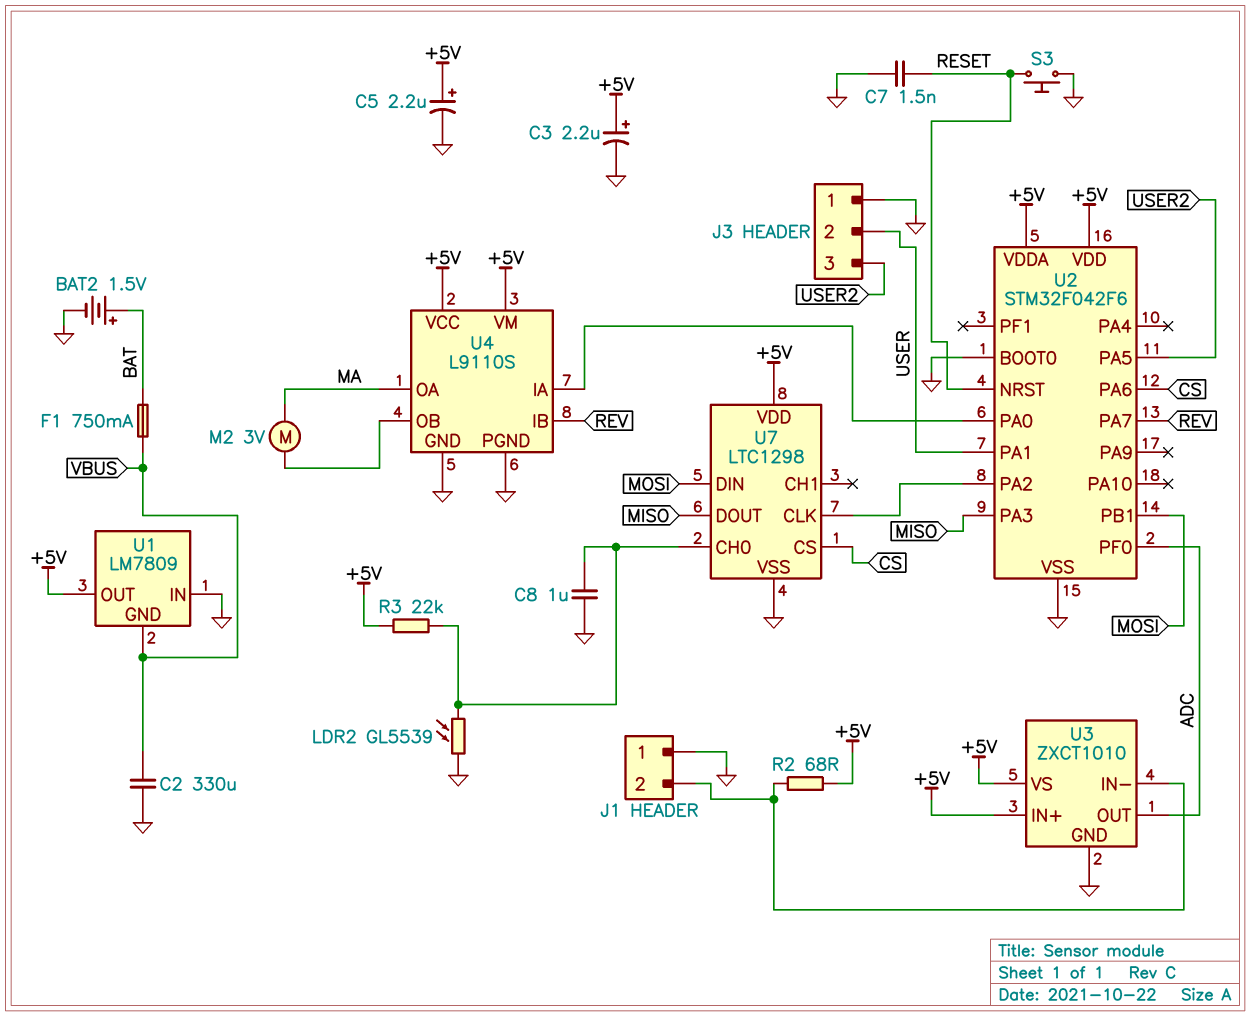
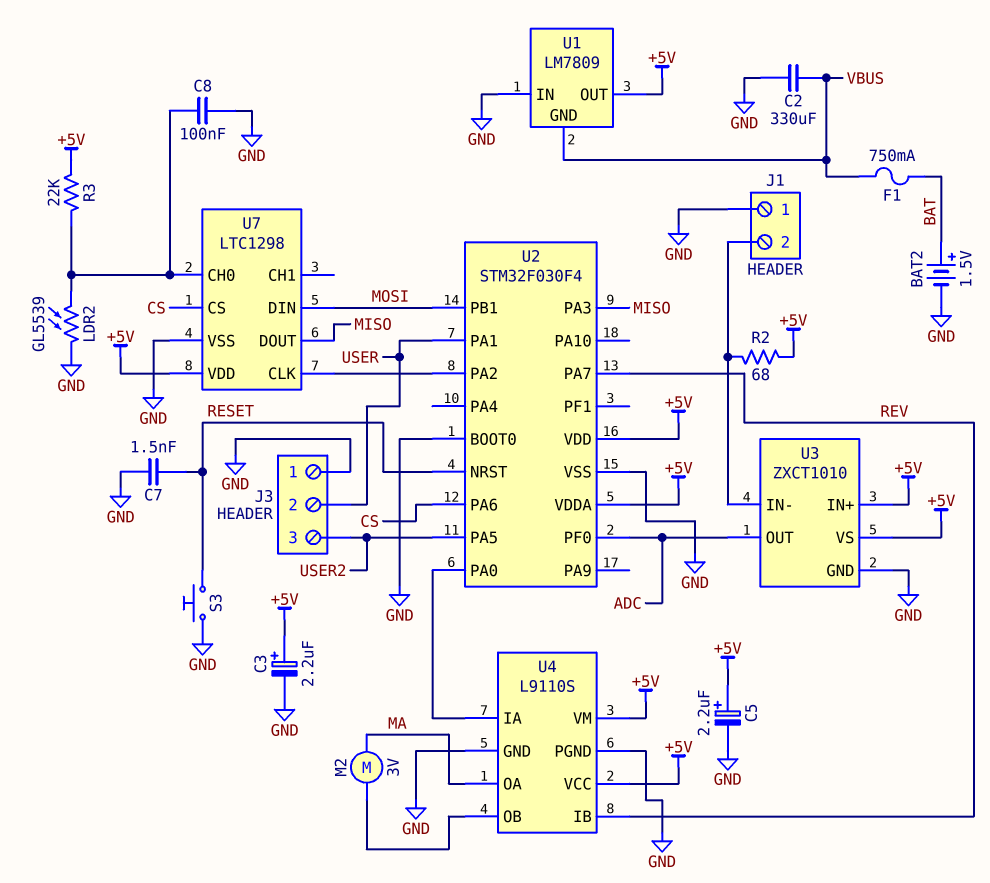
C8: 1uF (GND, U7/CH0) -> 100nF (GND, U7/CH0)
U2: STM32F042F6 -> STM32F030F4

